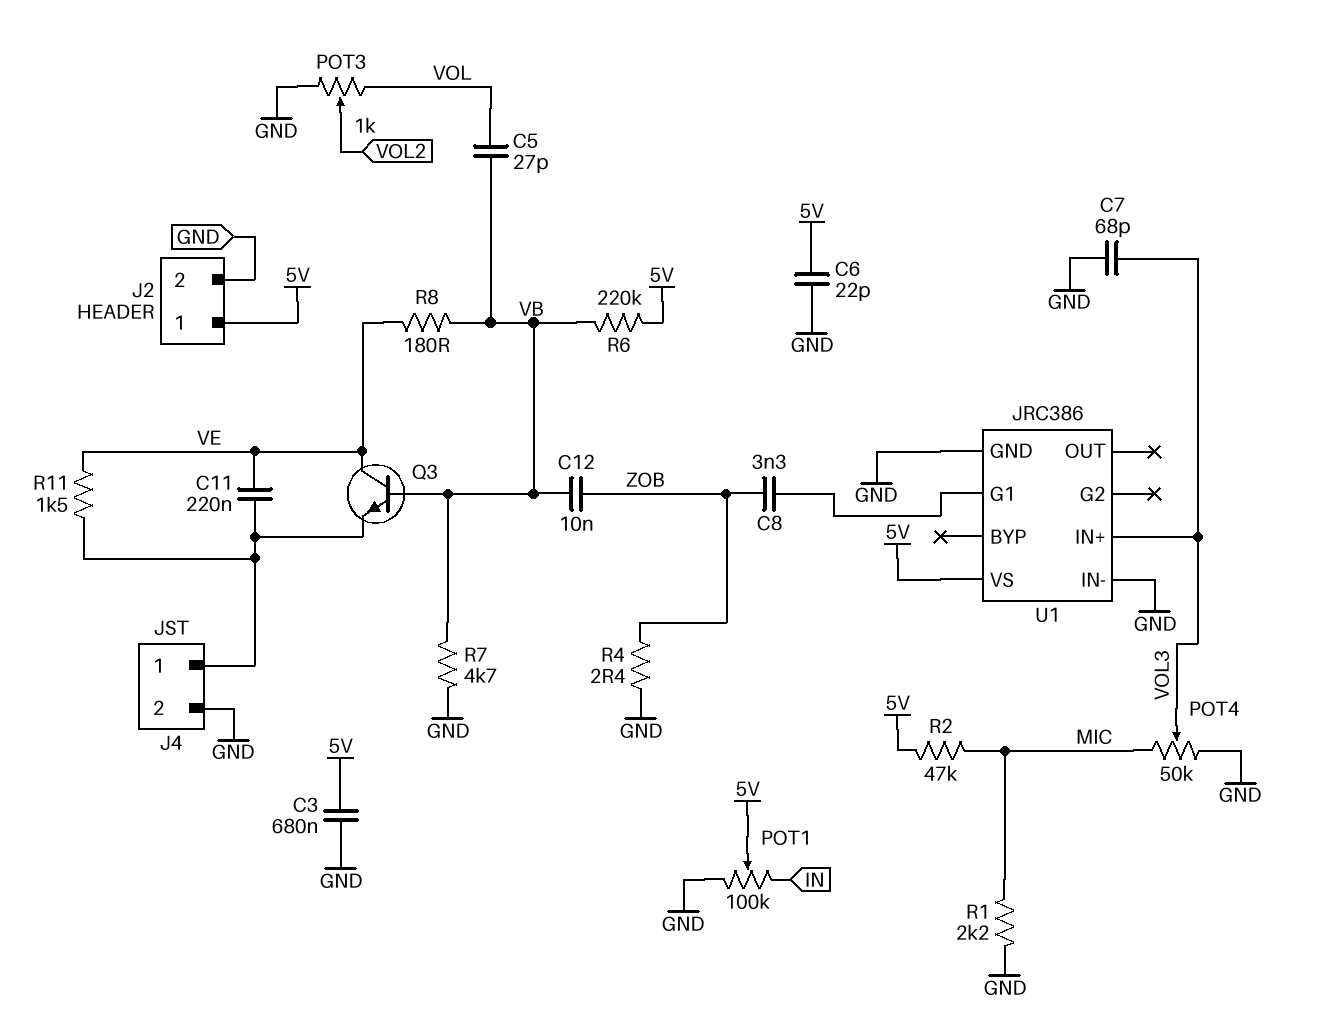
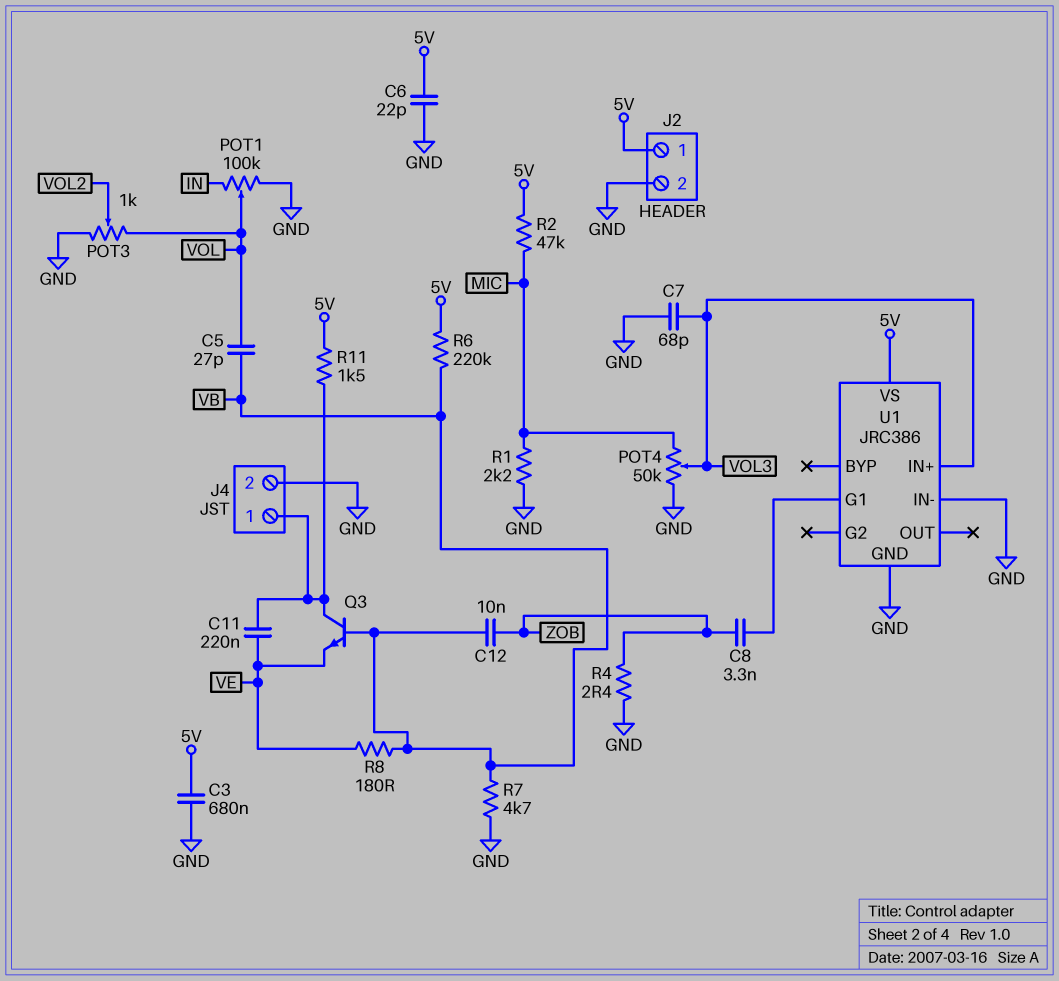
POT1: 100k (GND, IN, wiper 5V) -> 100k (GND, IN, wiper VOL)
Q3: NPN (B VB, C VE, E J4/1) -> NPN (B VB, C J4/1, E VE)
R11: 1.5k (J4/1, VE) -> 1.5k (5V, J4/1)

